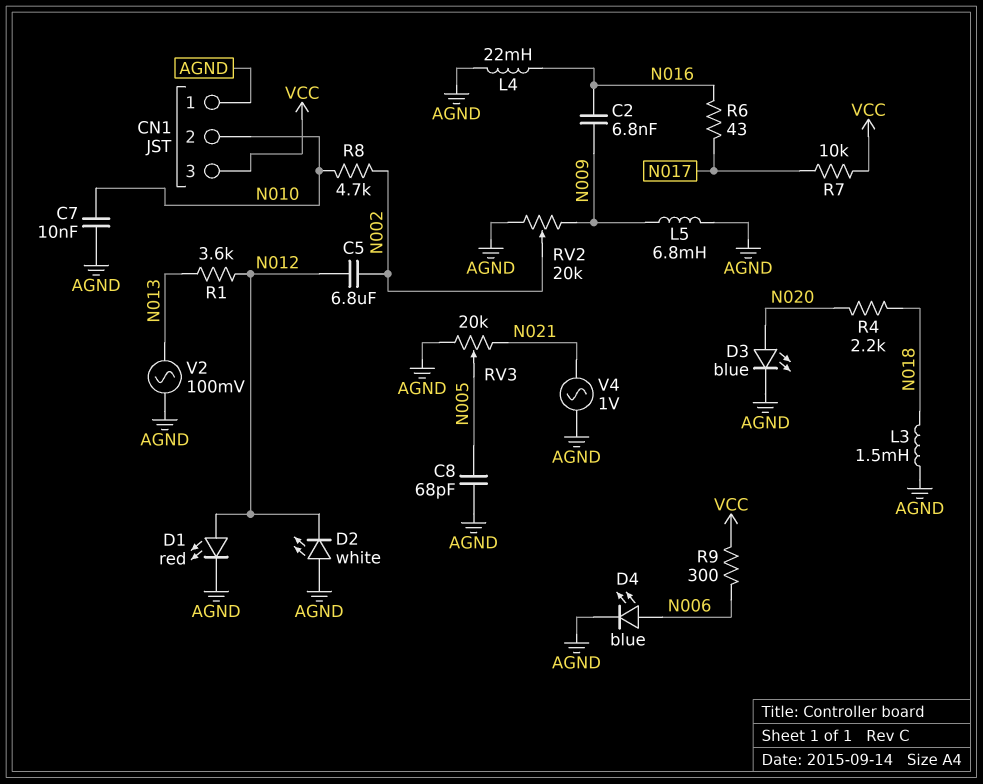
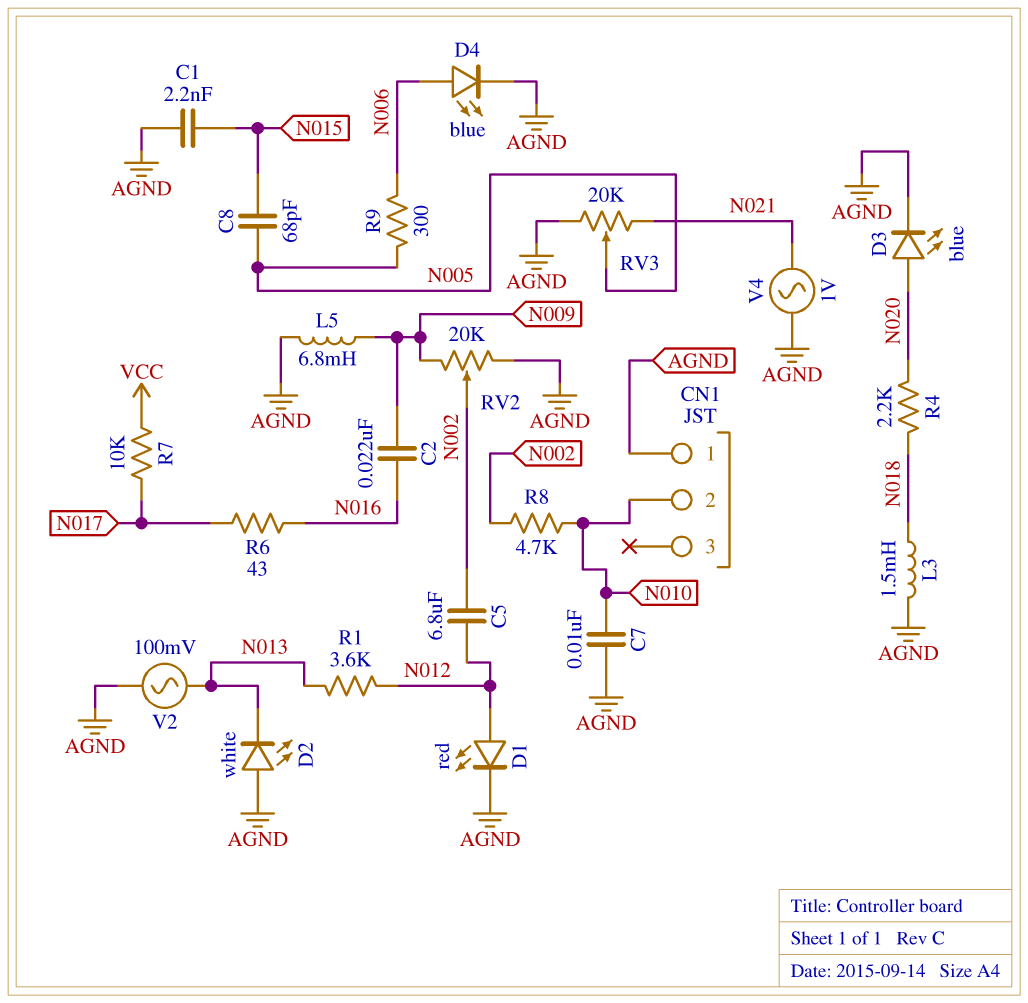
C1: none -> 2.2nF (AGND, N015)
C2: 6.8nF (N009, N016) -> 22nF (N009, N016)
C8: 68pF (AGND, N005) -> 68pF (N005, N015)
CN1 pin 3: VCC -> none
D2: LED white (A AGND, K N012) -> LED white (A AGND, K N013)
L4: 22mH (AGND, N016) -> none
R9: 300 (N006, VCC) -> 300 (N005, N006)

